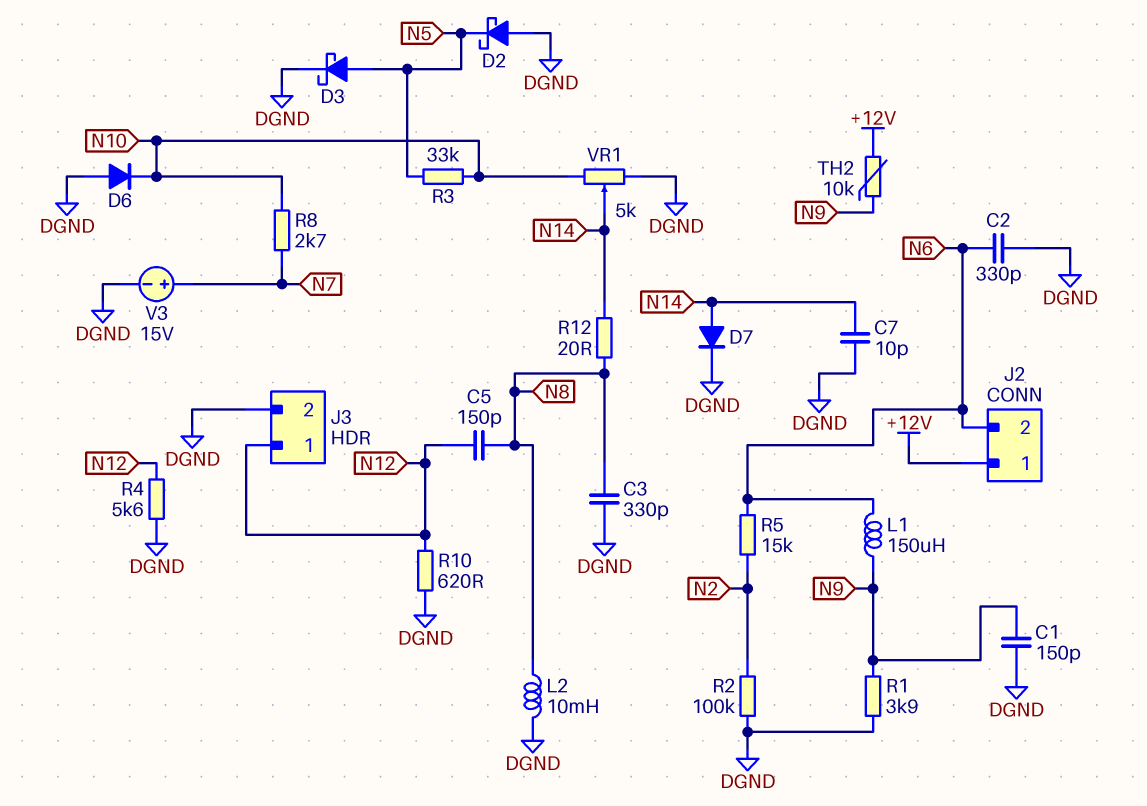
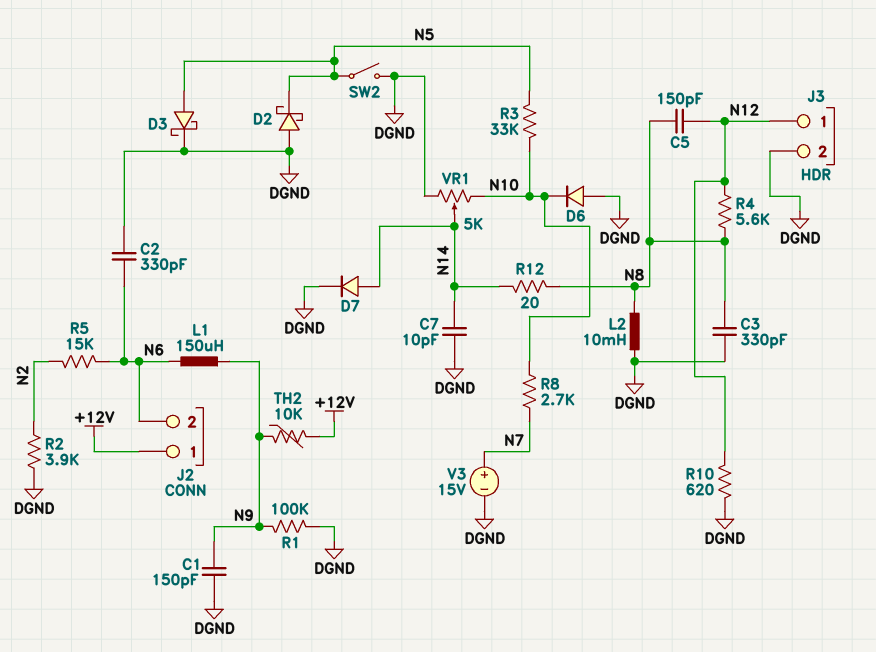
R1: 3.9k (DGND, N9) -> 100k (DGND, N9)
R2: 100k (DGND, N2) -> 3.9k (DGND, N2)
R4: 5.6k (DGND, N12) -> 5.6k (N8, N12)
SW2: none -> switch (DGND, N5)

